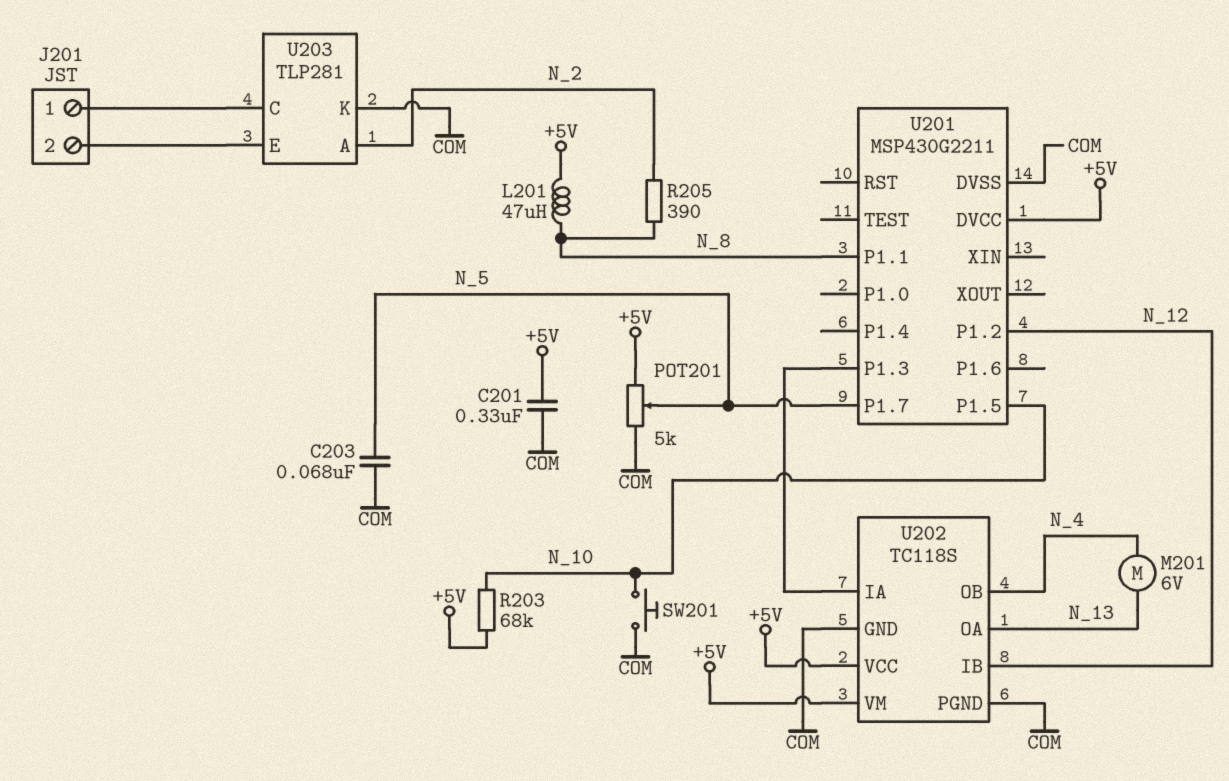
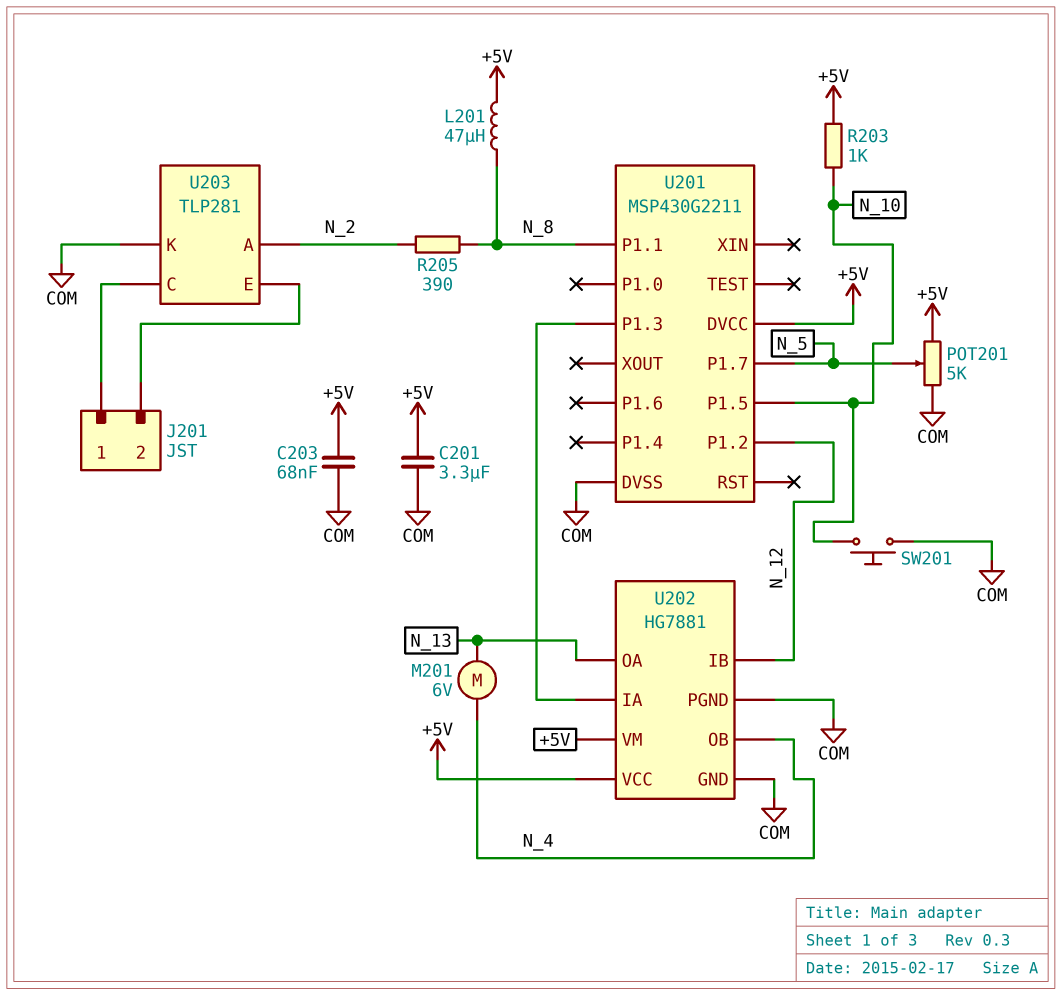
C201: 330nF (+5V, COM) -> 3.3uF (+5V, COM)
C203: 68nF (COM, N_5) -> 68nF (+5V, COM)
R203: 68k (+5V, N_10) -> 1k (+5V, N_10)
U202: TC118S -> HG7881

